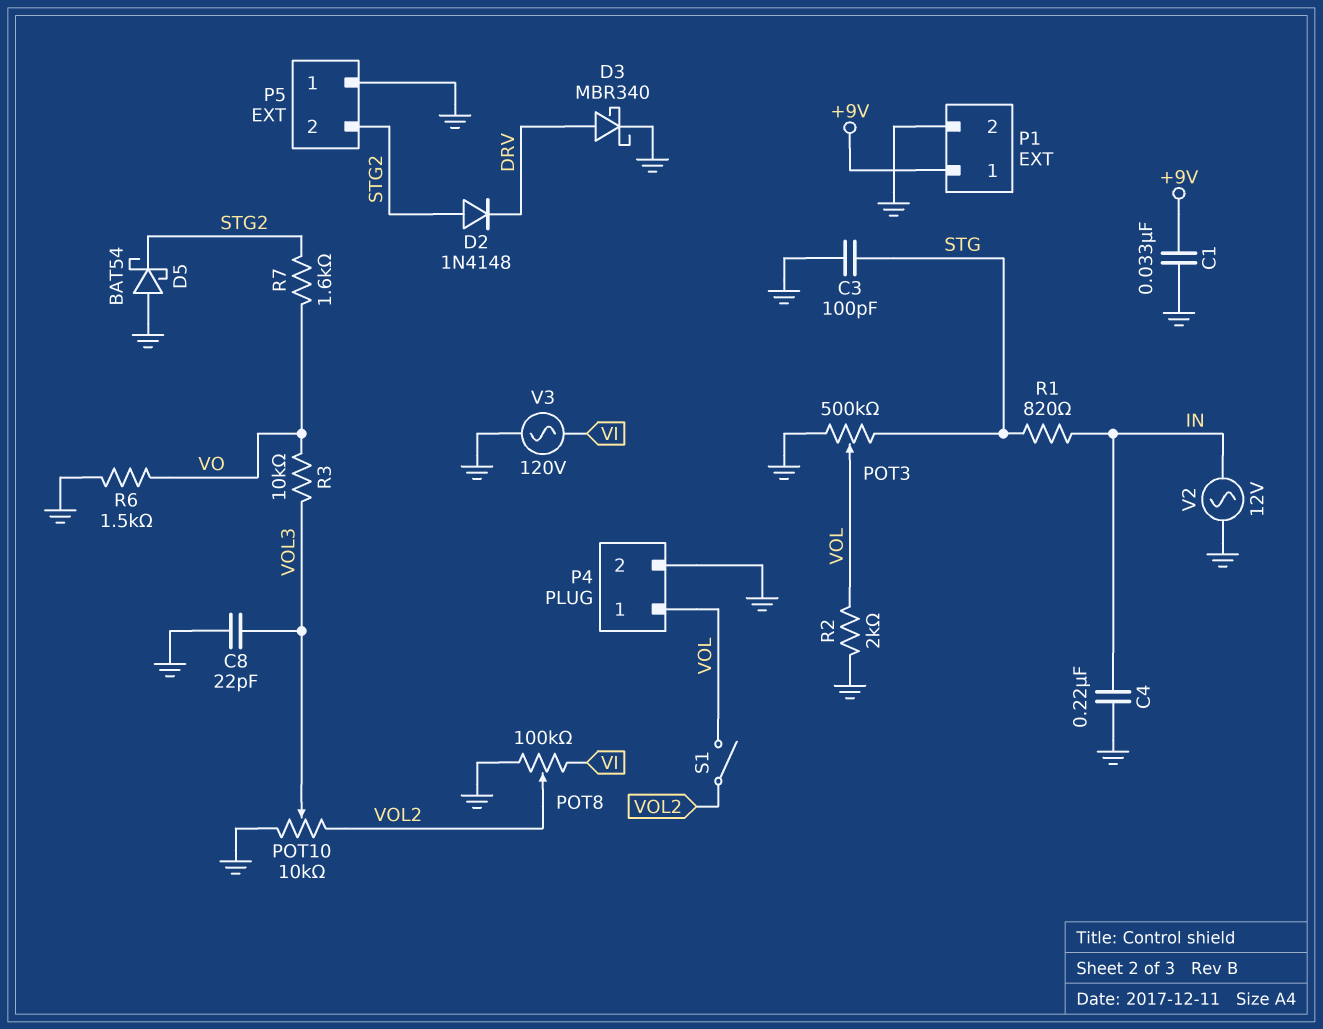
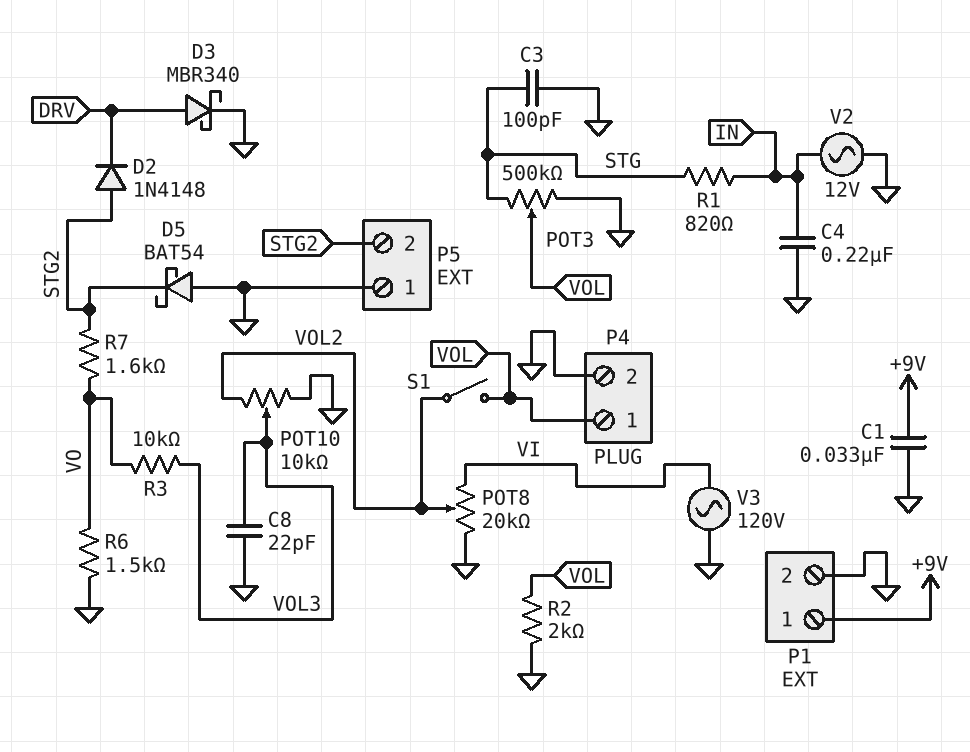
POT8: 100k (GND, VI, wiper VOL2) -> 20k (GND, VI, wiper VOL2)

